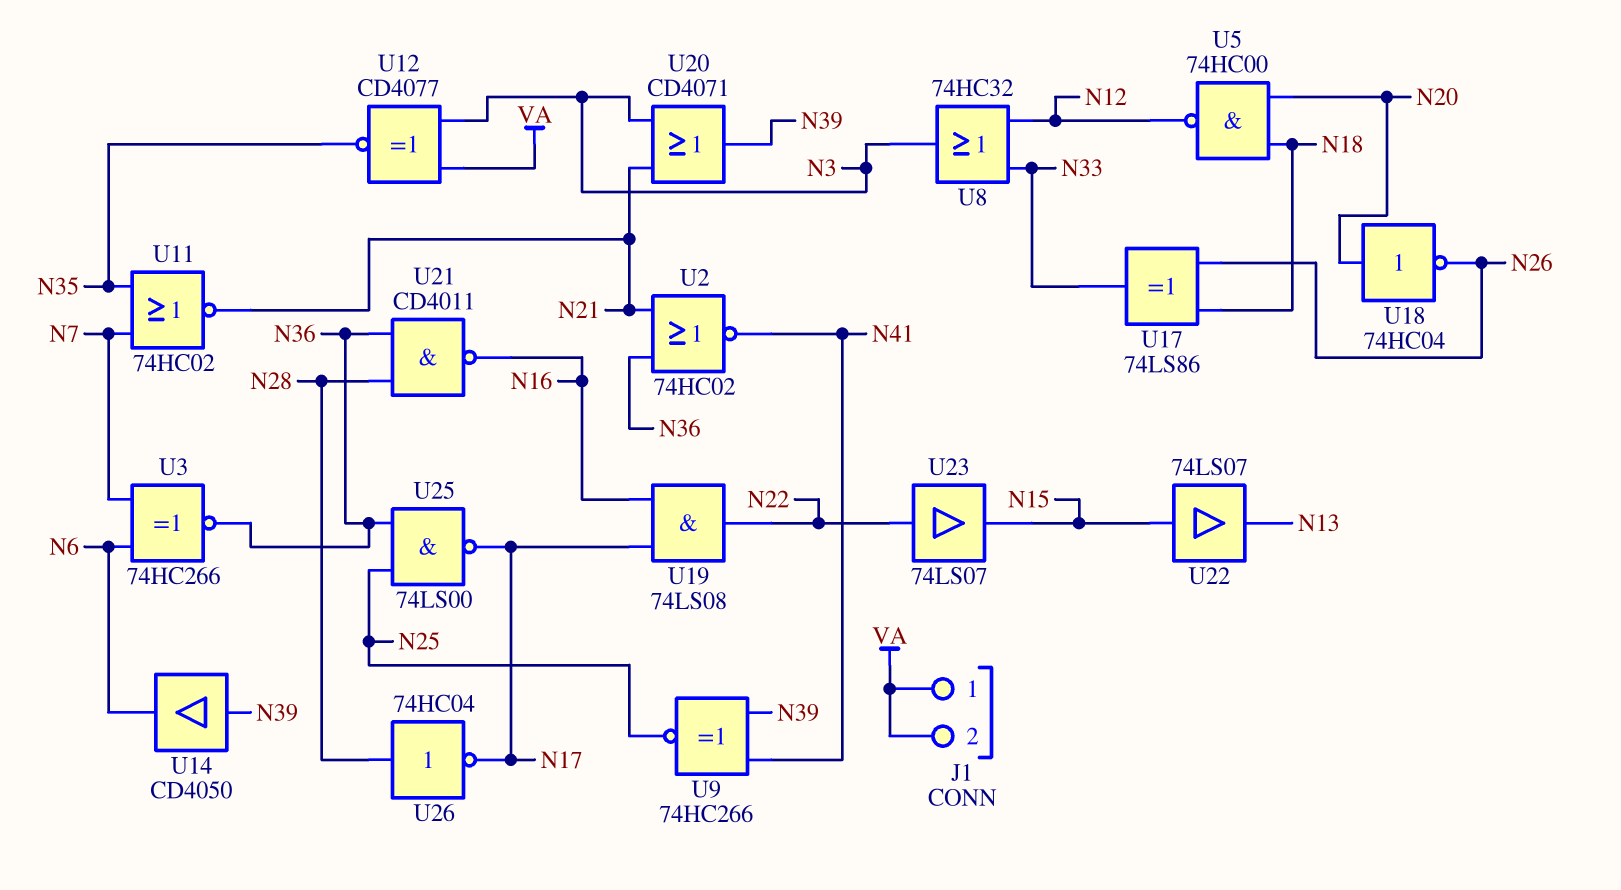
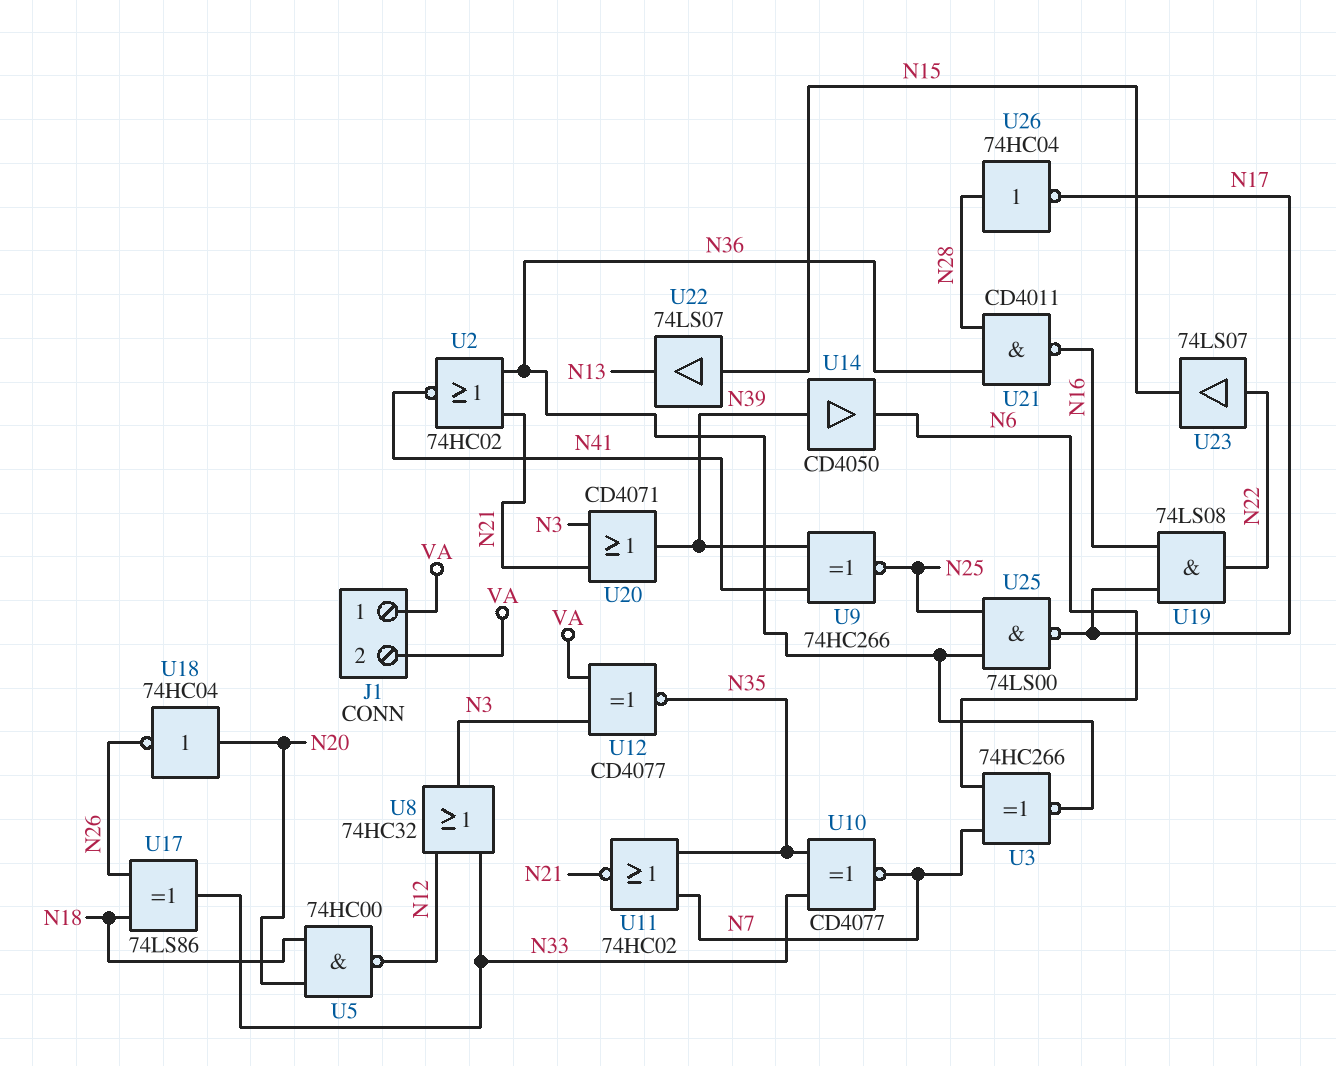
U10: none -> XNOR CD4077 (in N33, in N35, out N7)

